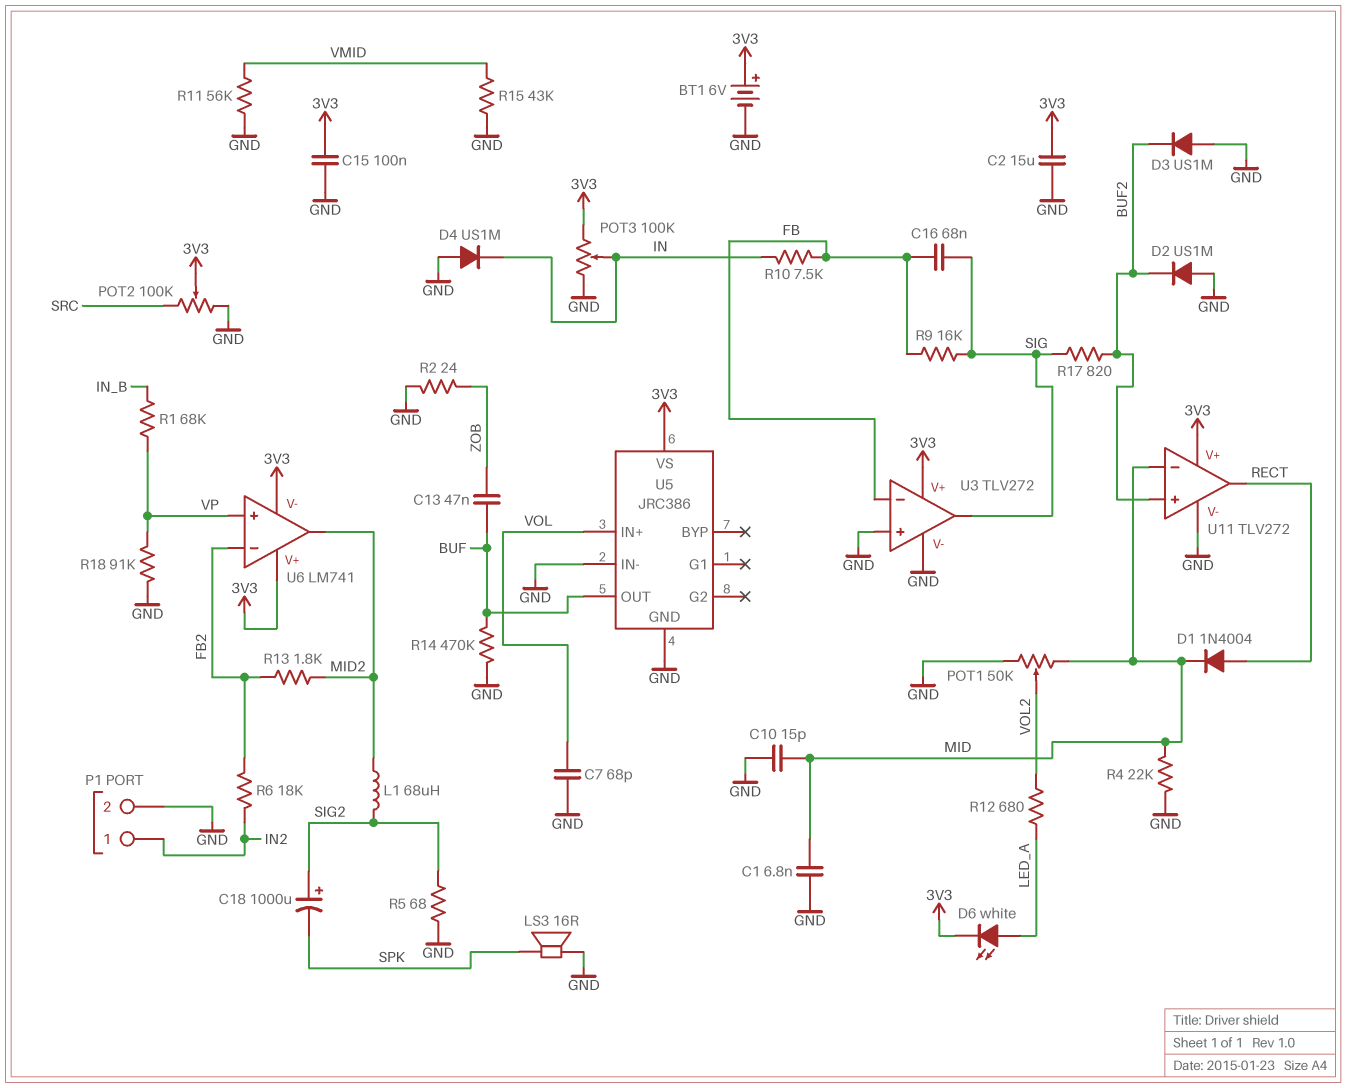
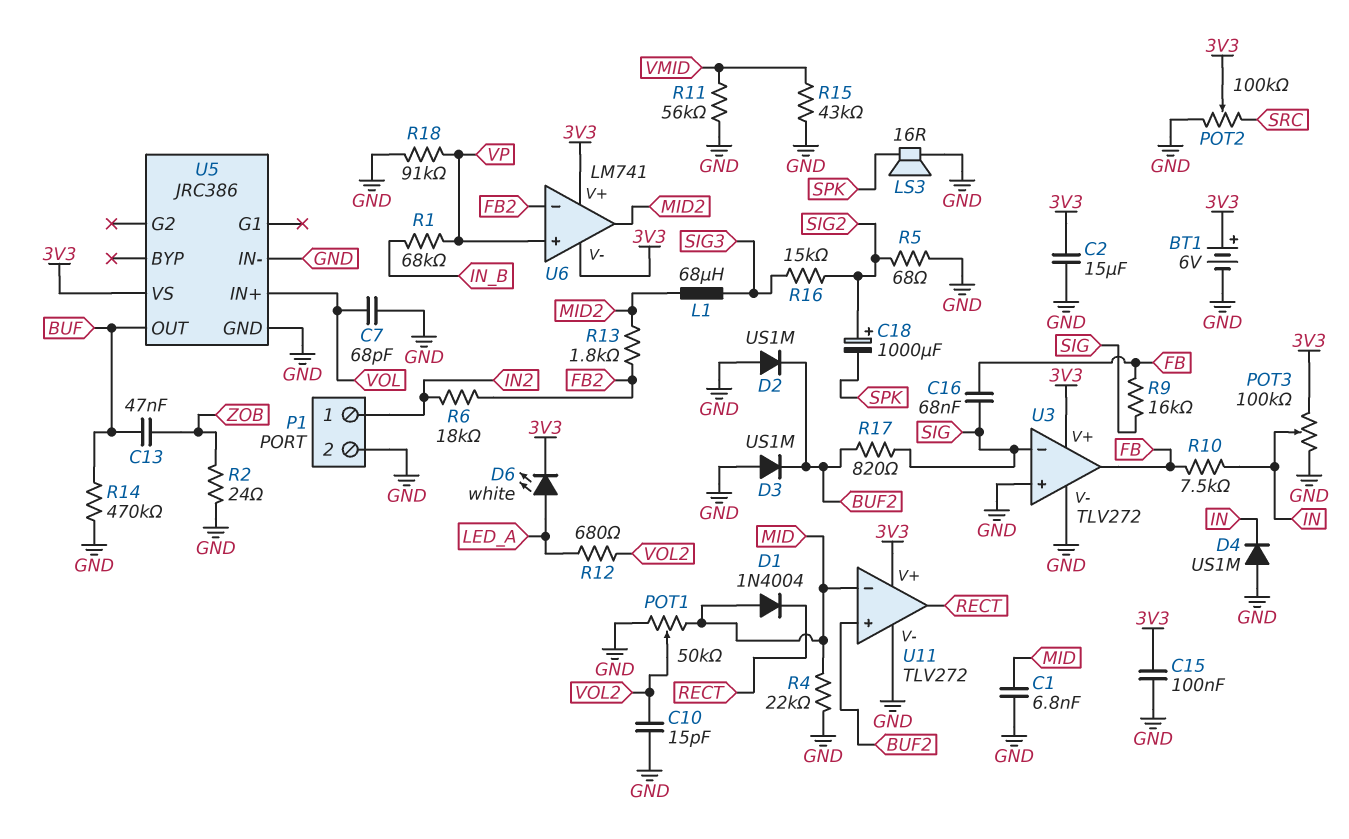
C10: 15pF (GND, MID) -> 15pF (GND, VOL2)
D1: diode 1N4004 (A RECT, K MID) -> diode 1N4004 (A MID, K RECT)
L1: 68uH (MID2, SIG2) -> 68uH (MID2, SIG3)
R16: none -> 15k (SIG2, SIG3)
U3 pin in-: FB -> SIG
U3 pin out: SIG -> FB

